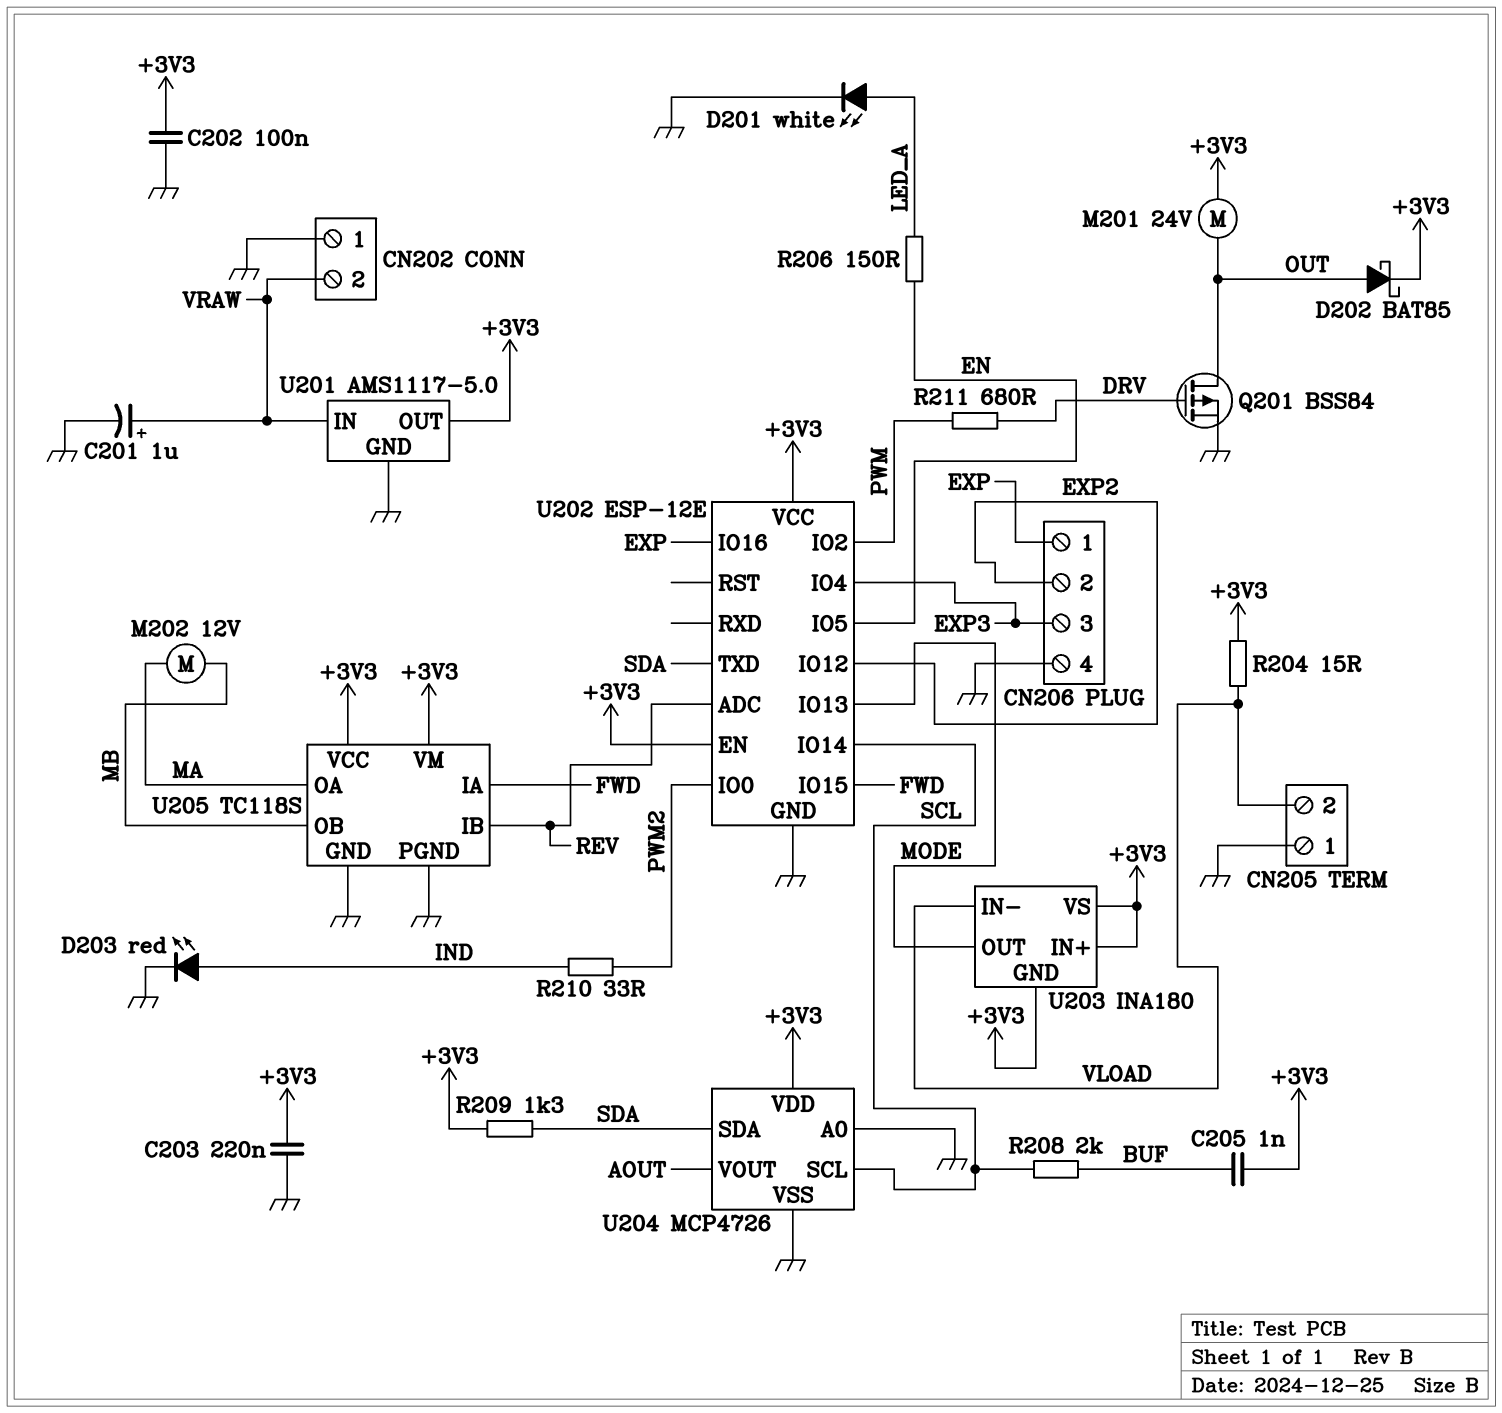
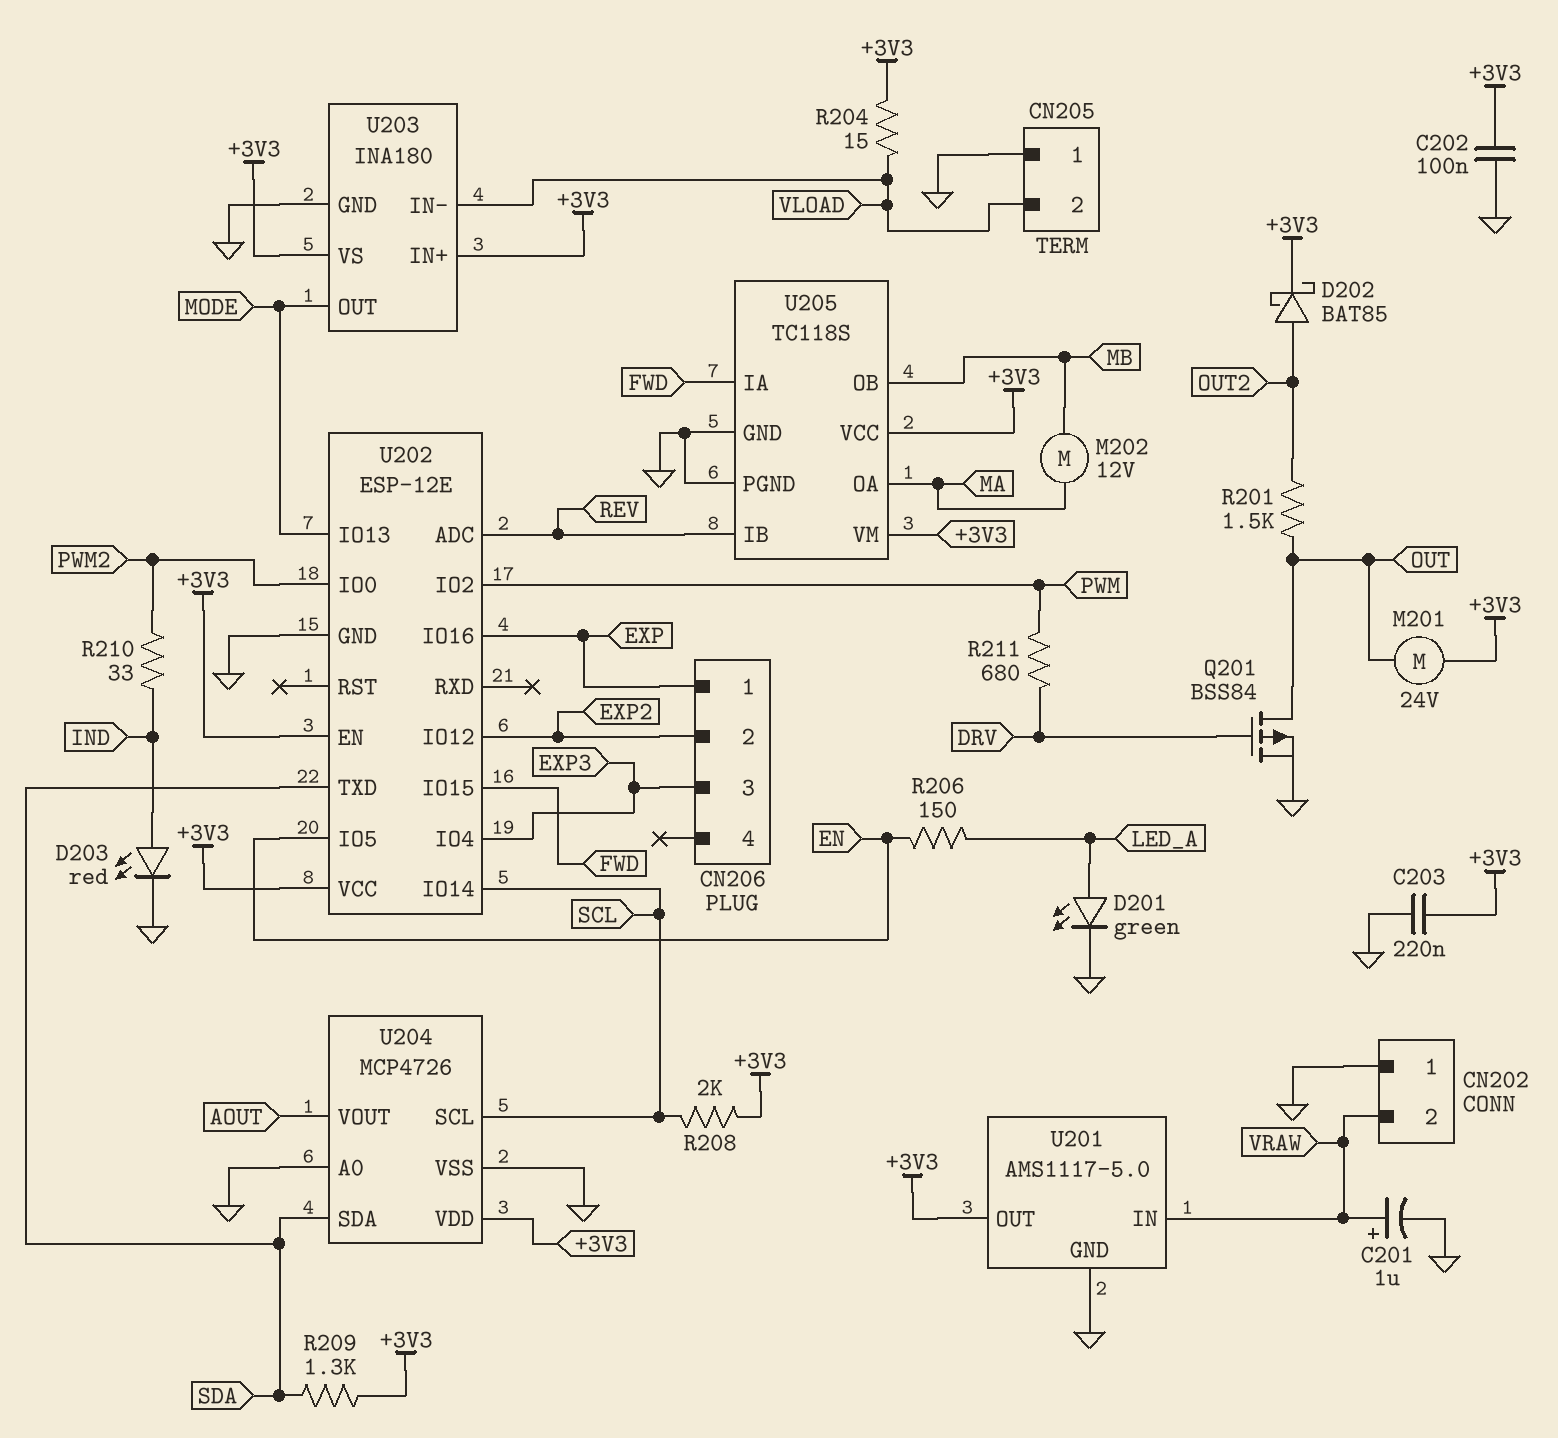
C205: 1nF (+3V3, BUF) -> none
CN206 pin 4: GND -> none
D201: LED white (A LED_A, K GND) -> LED green (A LED_A, K GND)
D202: schottky BAT85 (A OUT, K +3V3) -> schottky BAT85 (A OUT2, K +3V3)
R201: none -> 1.5k (OUT, OUT2)
R208: 2k (BUF, SCL) -> 2k (+3V3, SCL)
U203 pin GND: +3V3 -> GND

